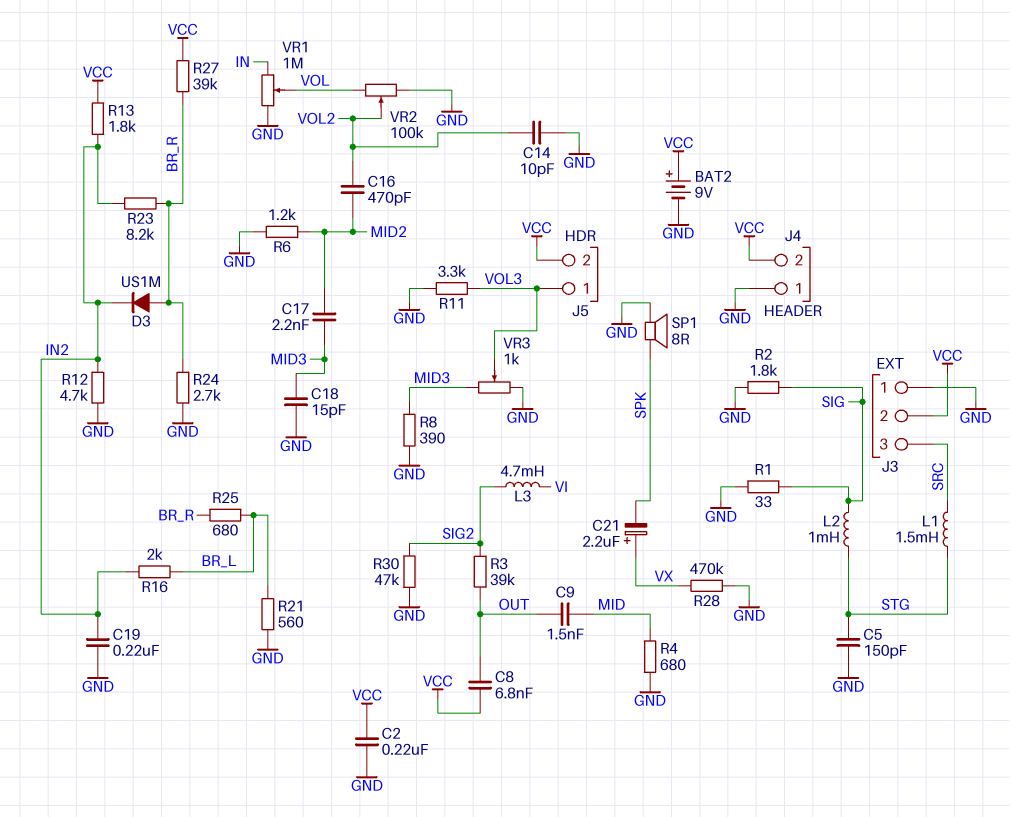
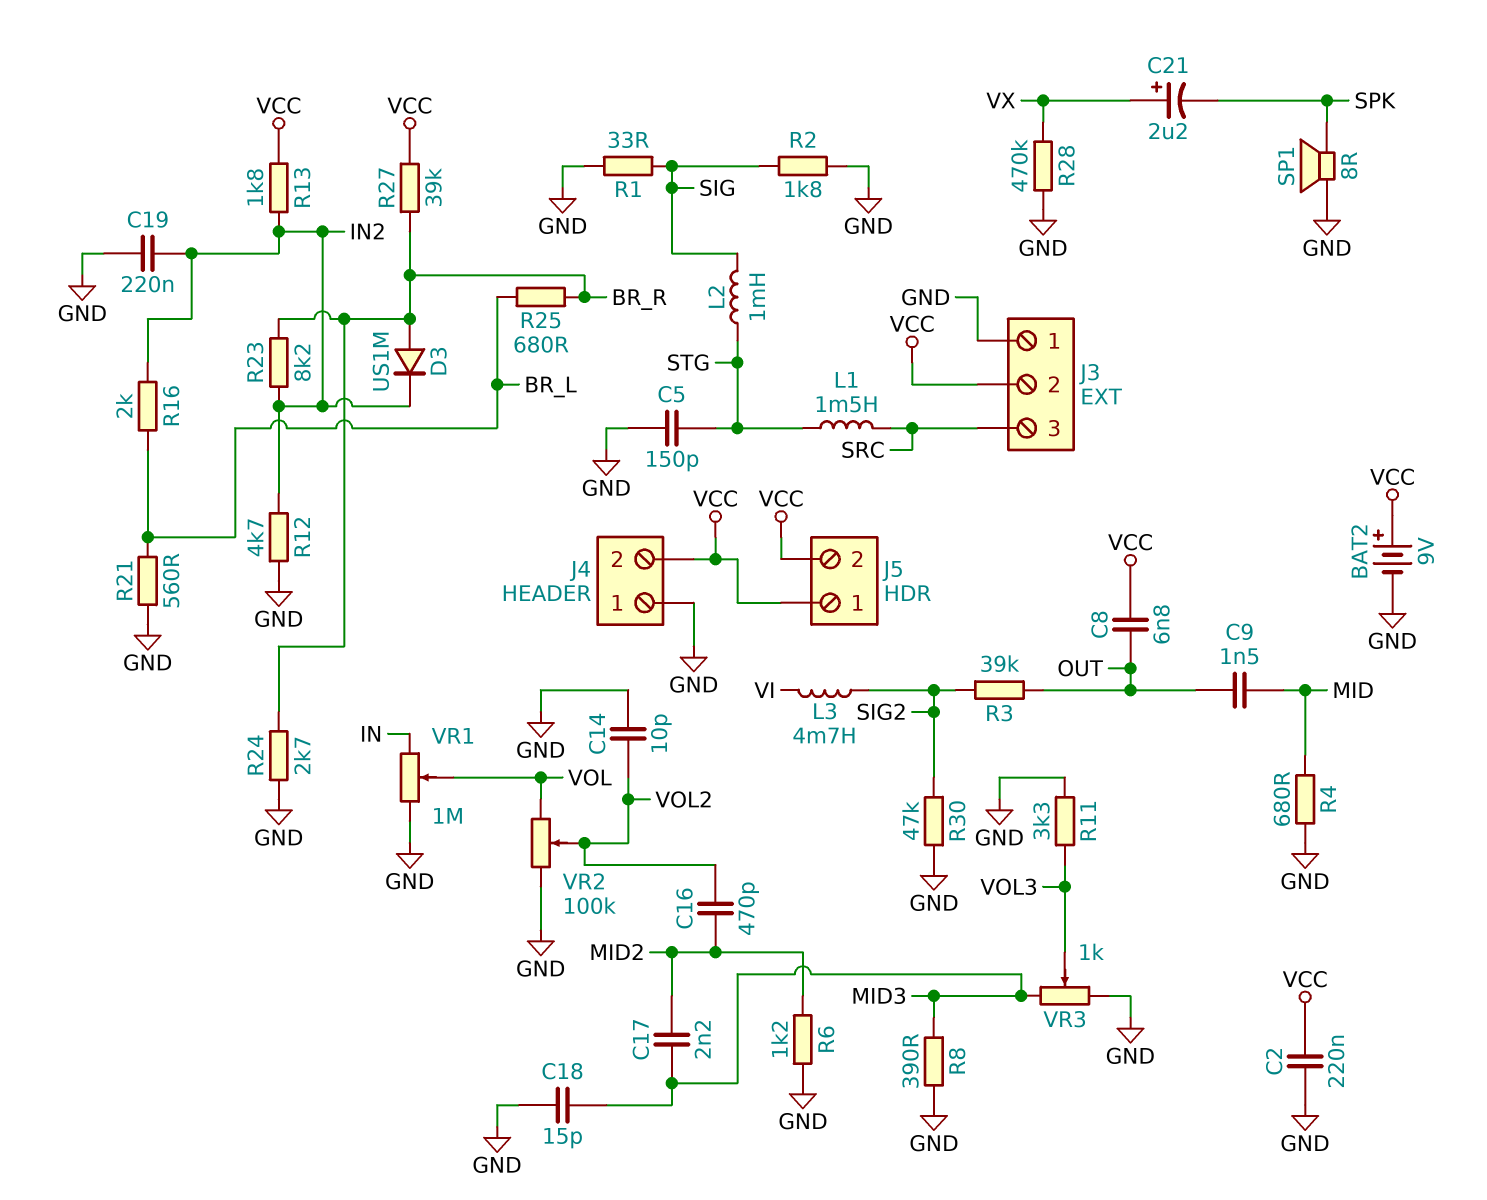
J5 pin 1: VOL3 -> VCC

